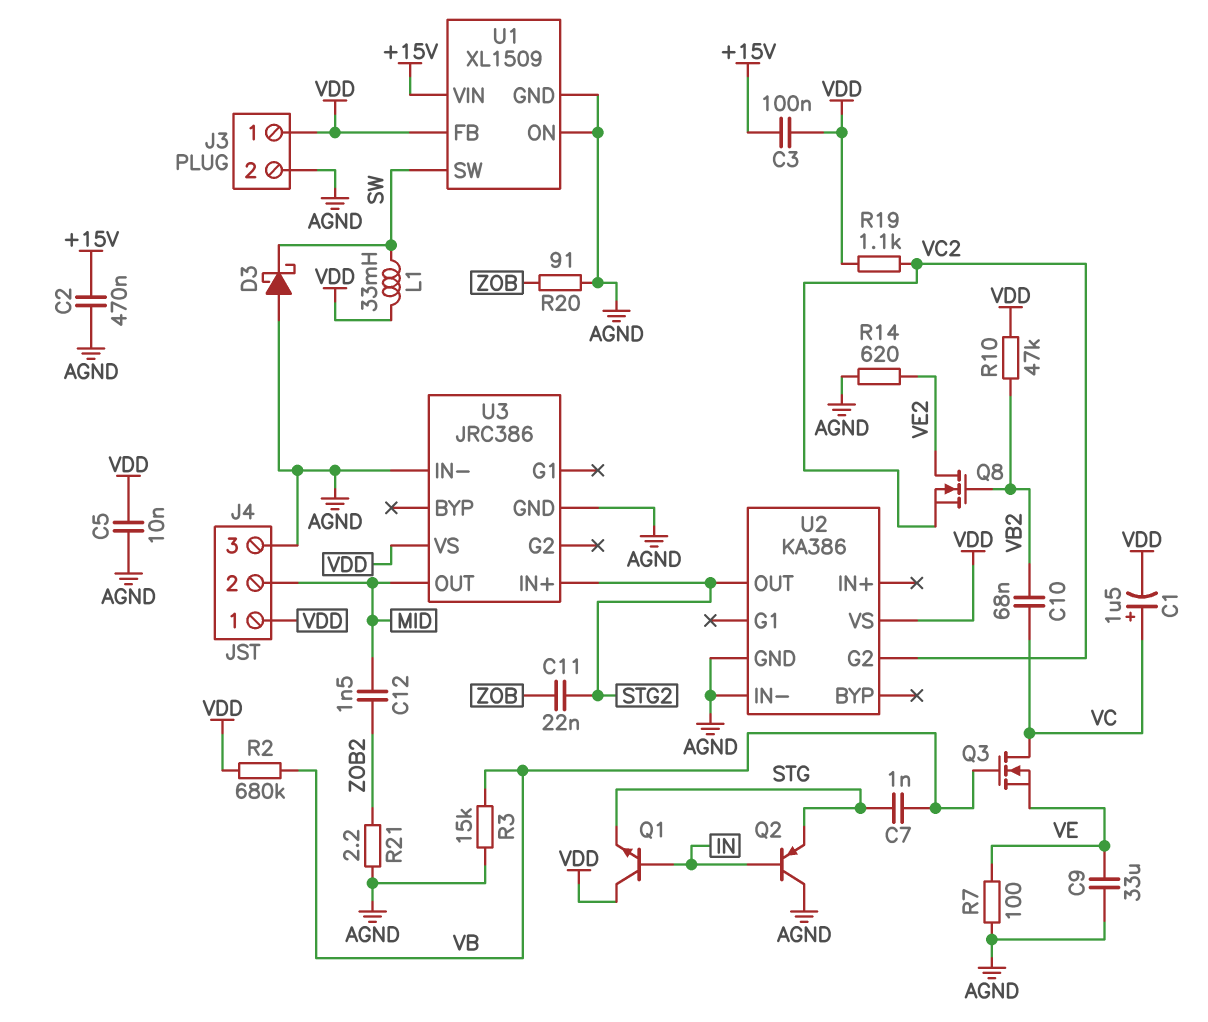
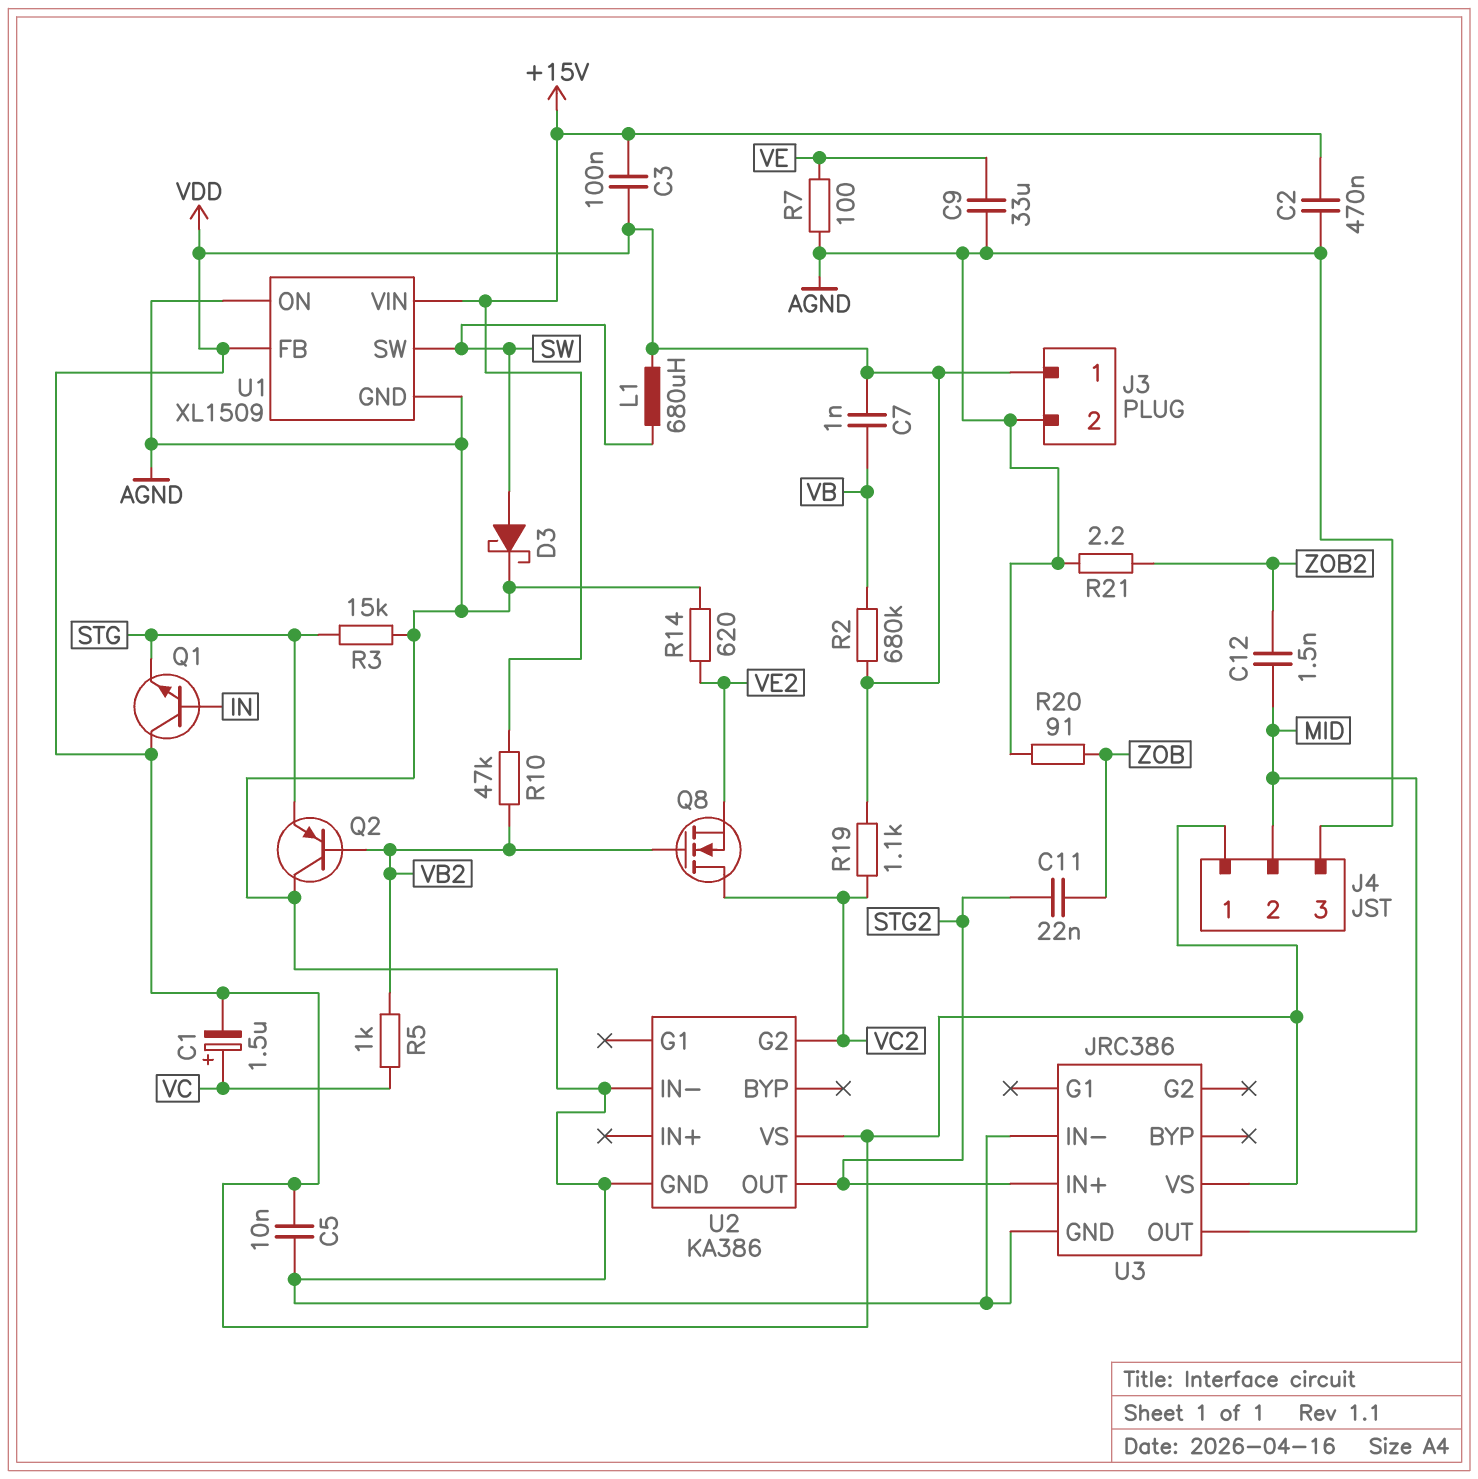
C7: 1nF (STG, VB) -> 1nF (VB, VDD)
C10: 68nF (VB2, VC) -> none
D3: schottky (A AGND, K SW) -> schottky (A SW, K AGND)
L1: 33mH (SW, VDD) -> 680uH (SW, VDD)
Q2: PNP (B IN, C AGND, E STG) -> PNP (B VB2, C AGND, E STG)
Q3: NMOS (G VB, D VC, S VE) -> none
Q8: NMOS (G VB2, D VE2, S VC2) -> NMOS (G VB2, D VC2, S VE2)
R3: 15k (AGND, VB) -> 15k (AGND, STG)
R5: none -> 1k (VB2, VC)
R10: 47k (VB2, VDD) -> 47k (+15V, VB2)

